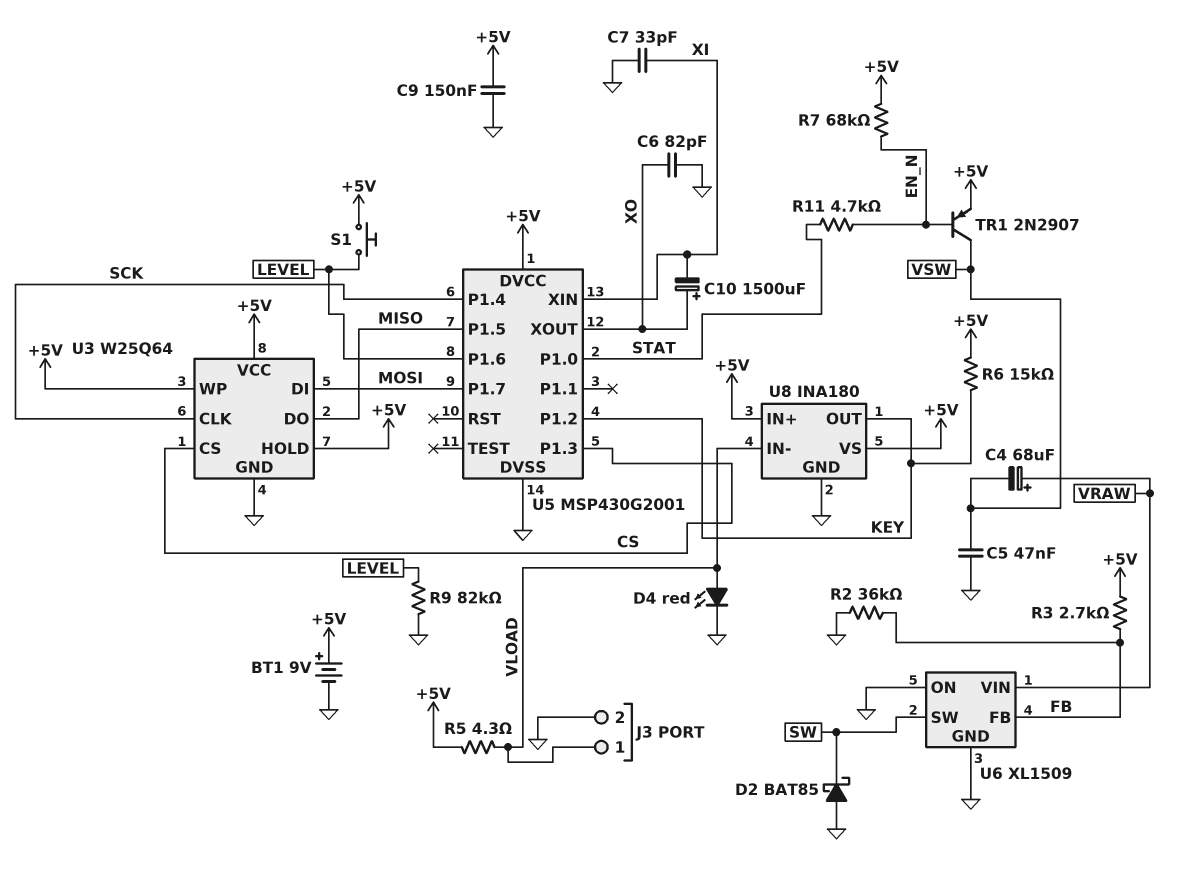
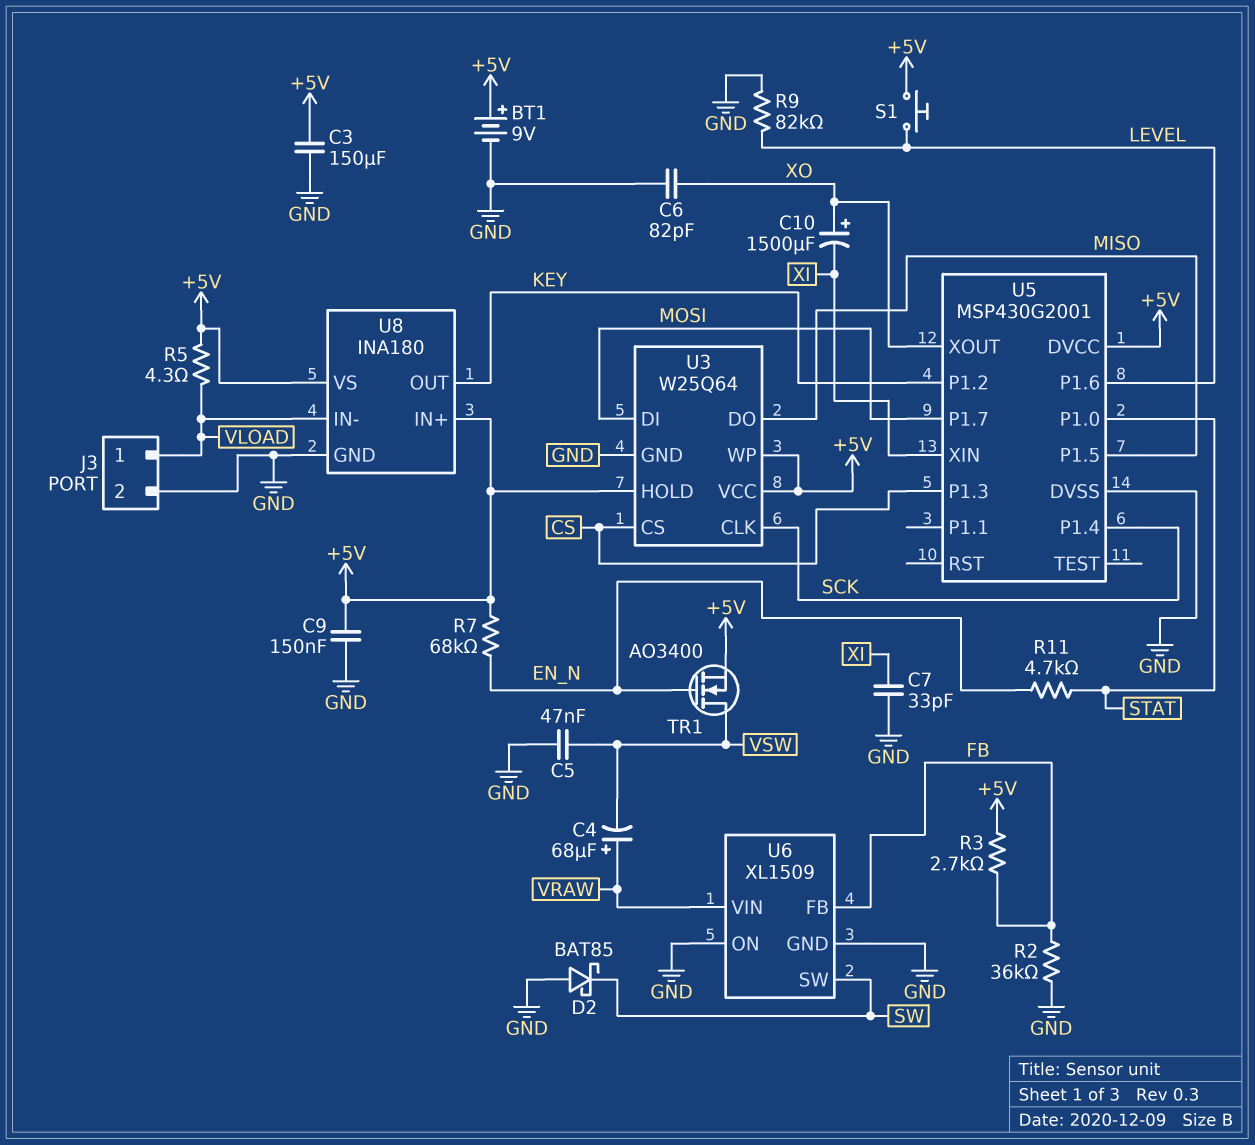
C3: none -> 150uF (+5V, GND)
D4: LED red (A VLOAD, K GND) -> none
R6: 15k (+5V, KEY) -> none
TR1: PNP 2N2907 (B EN_N, C VSW, E +5V) -> NMOS AO3400 (G EN_N, D VSW, S +5V)

